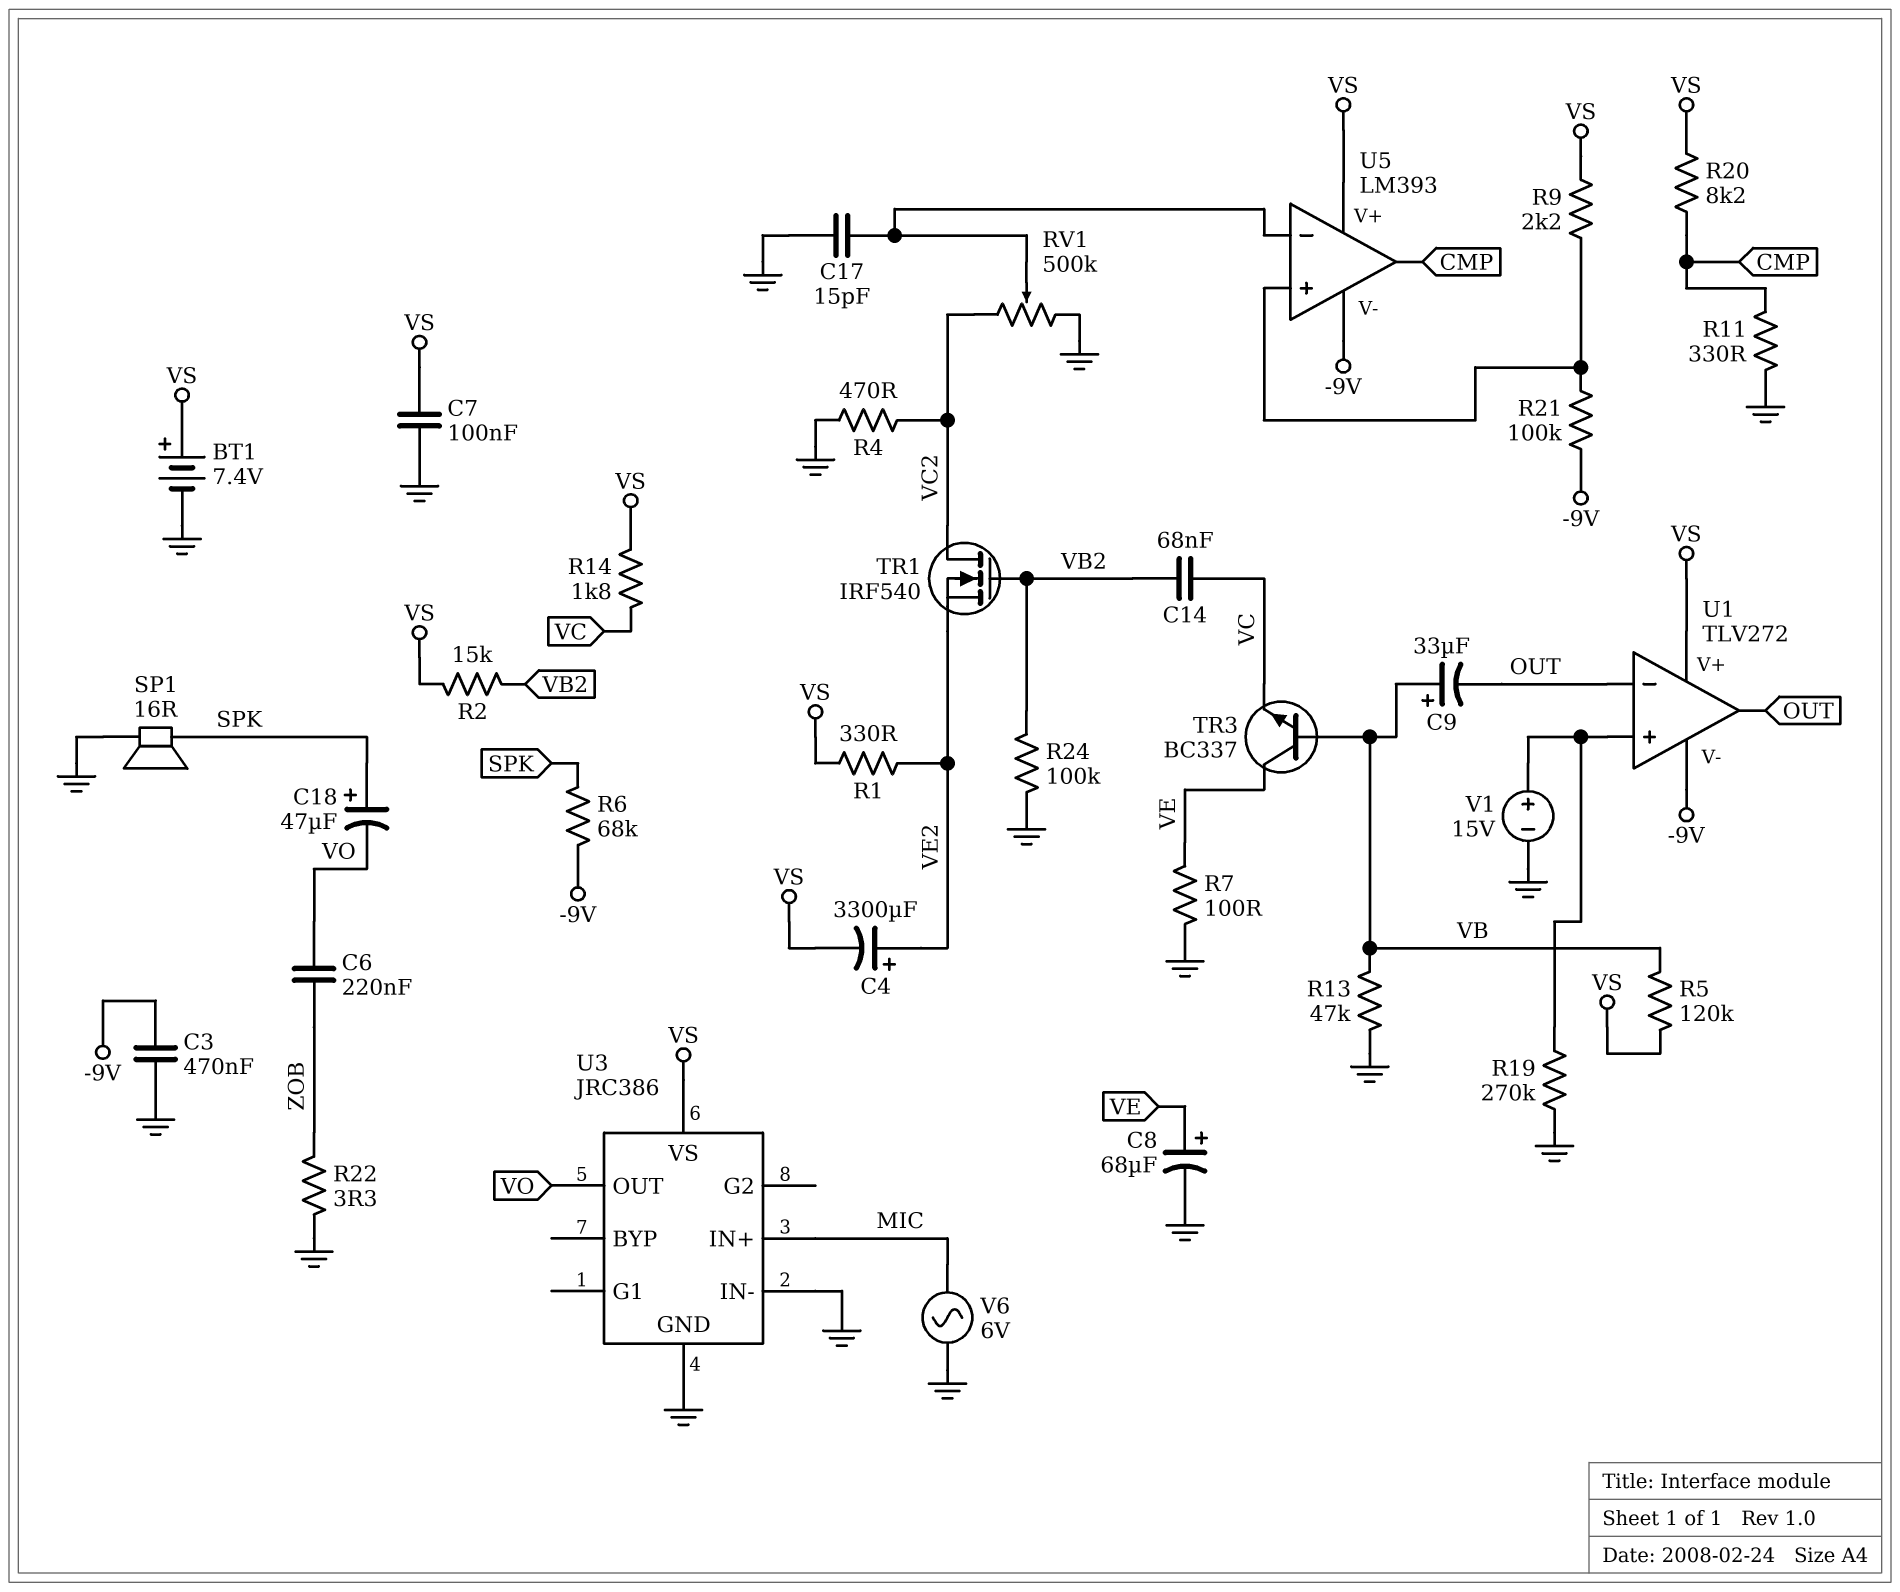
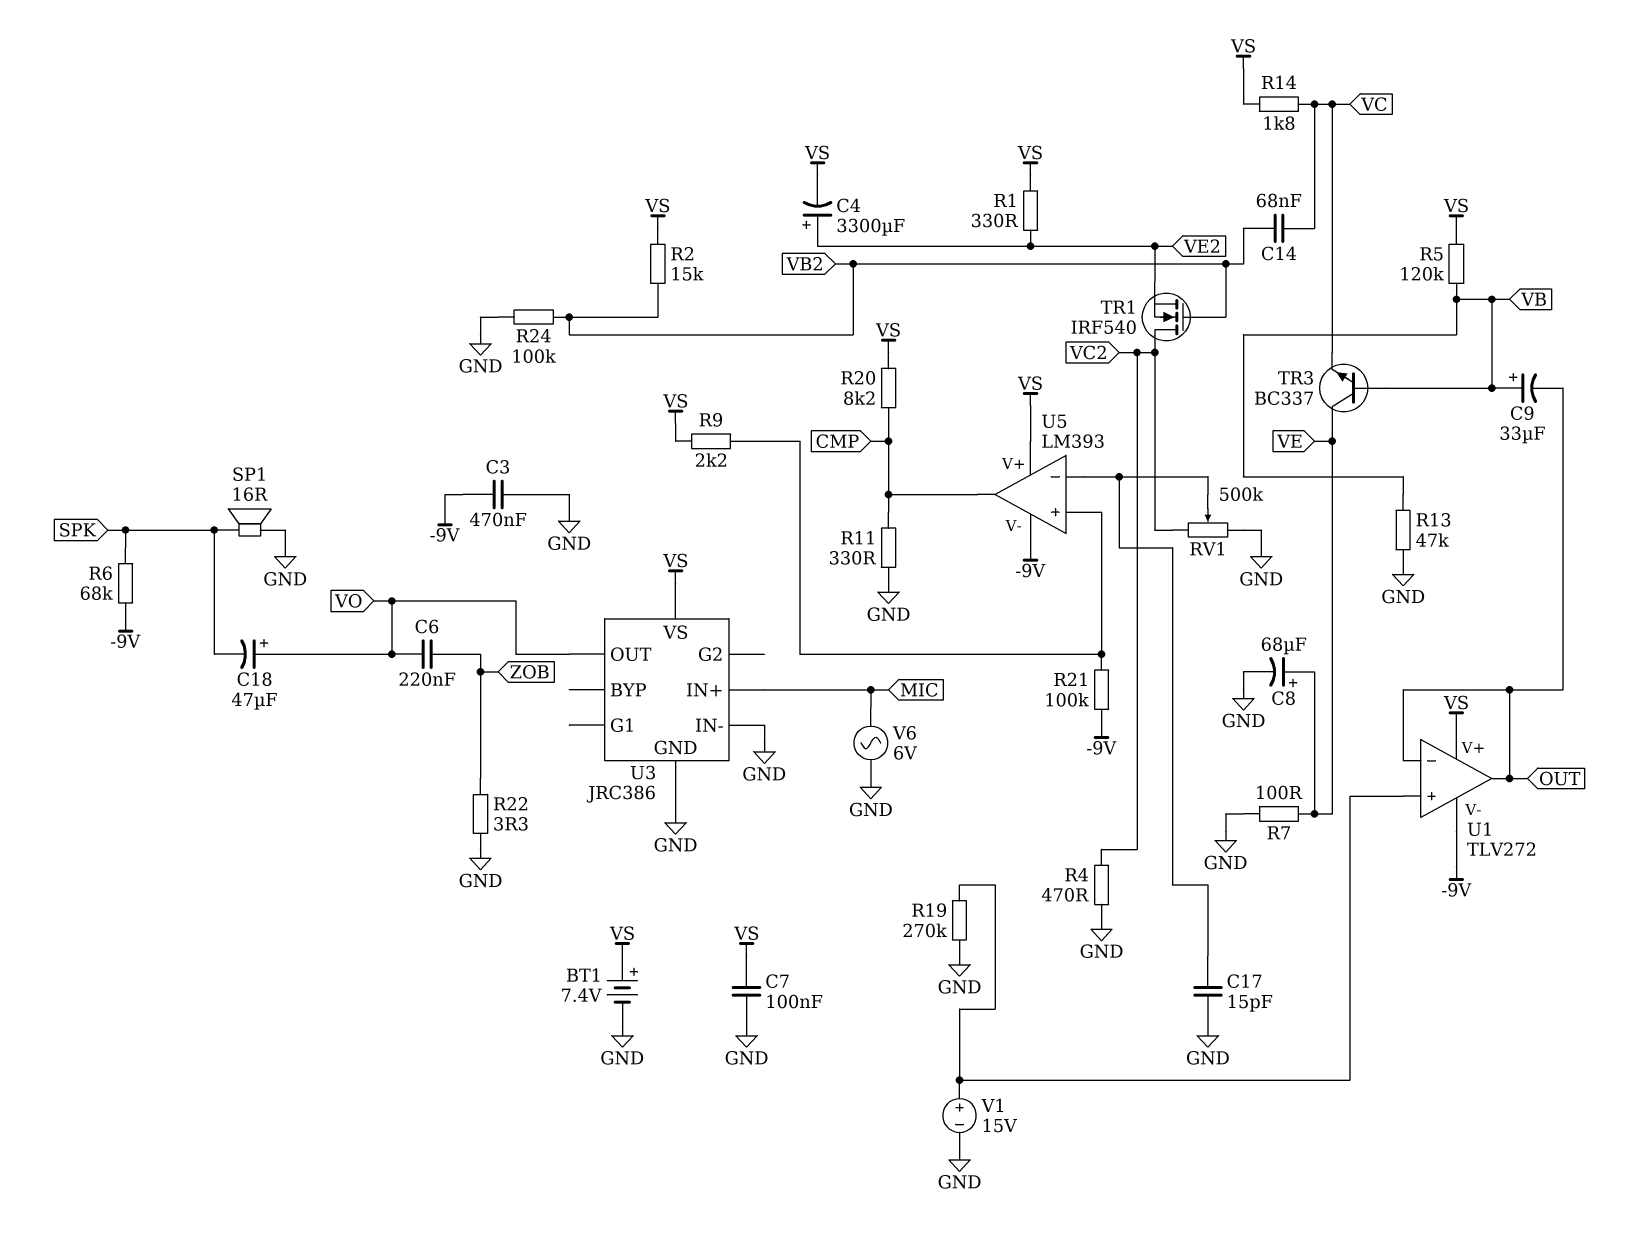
C18: 47uF (plus SPK, minus VO) -> 47uF (plus VO, minus SPK)

